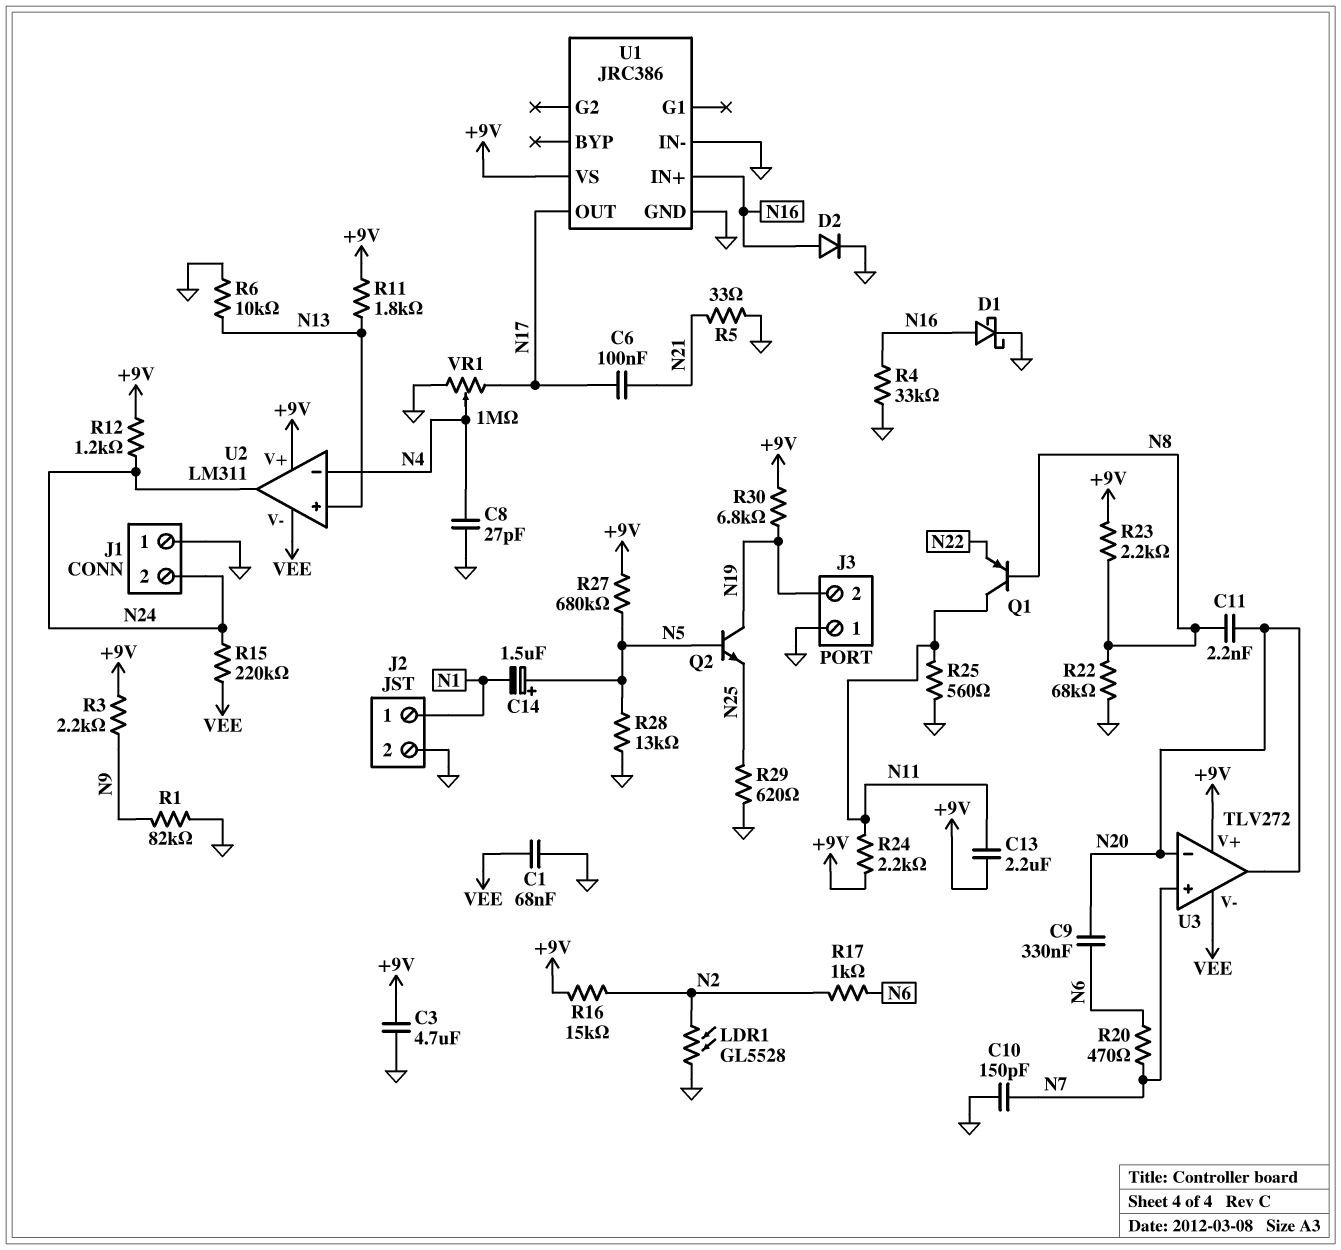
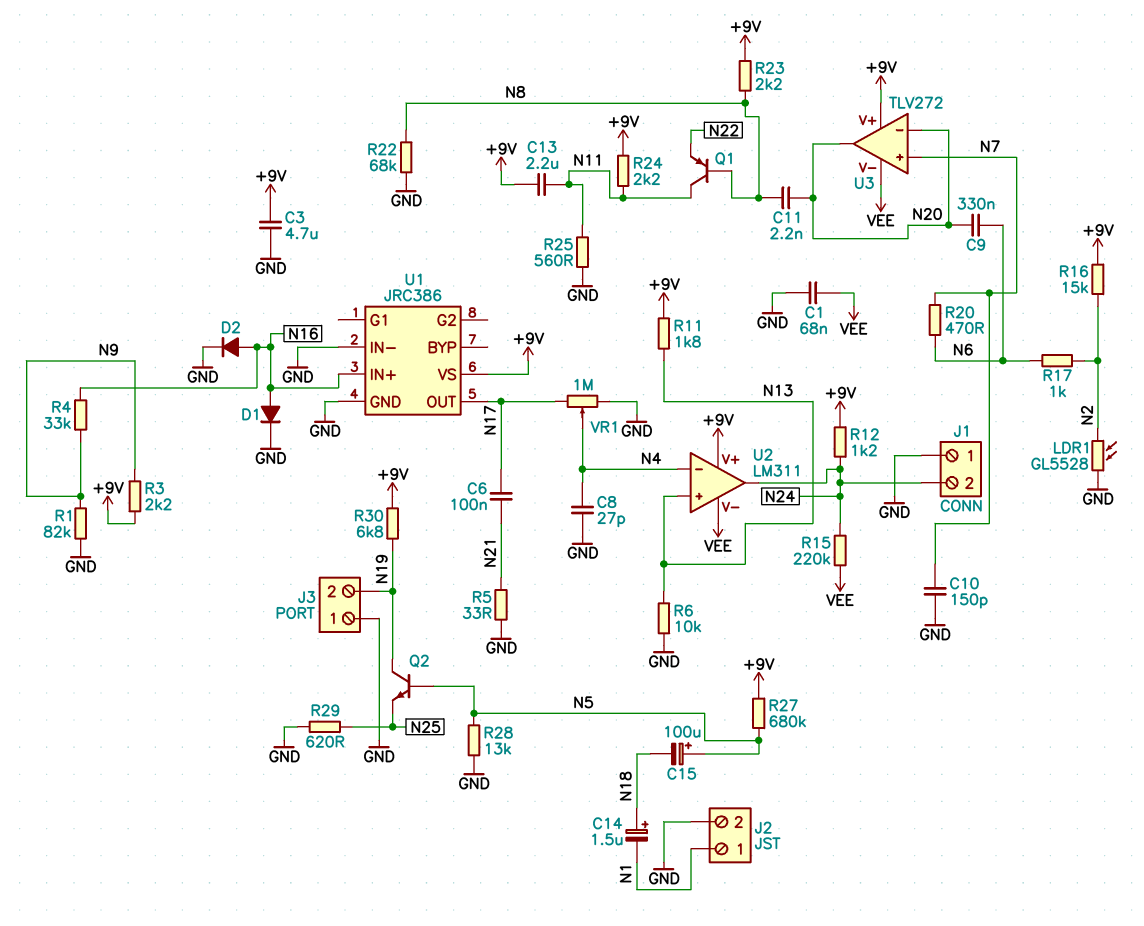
C14: 1.5uF (plus N5, minus N1) -> 1.5uF (plus N18, minus N1)
C15: none -> 100uF (plus N5, minus N18)
D1: schottky (A N16, K GND) -> diode (A N16, K GND)
R4: 33k (GND, N16) -> 33k (N9, N16)

